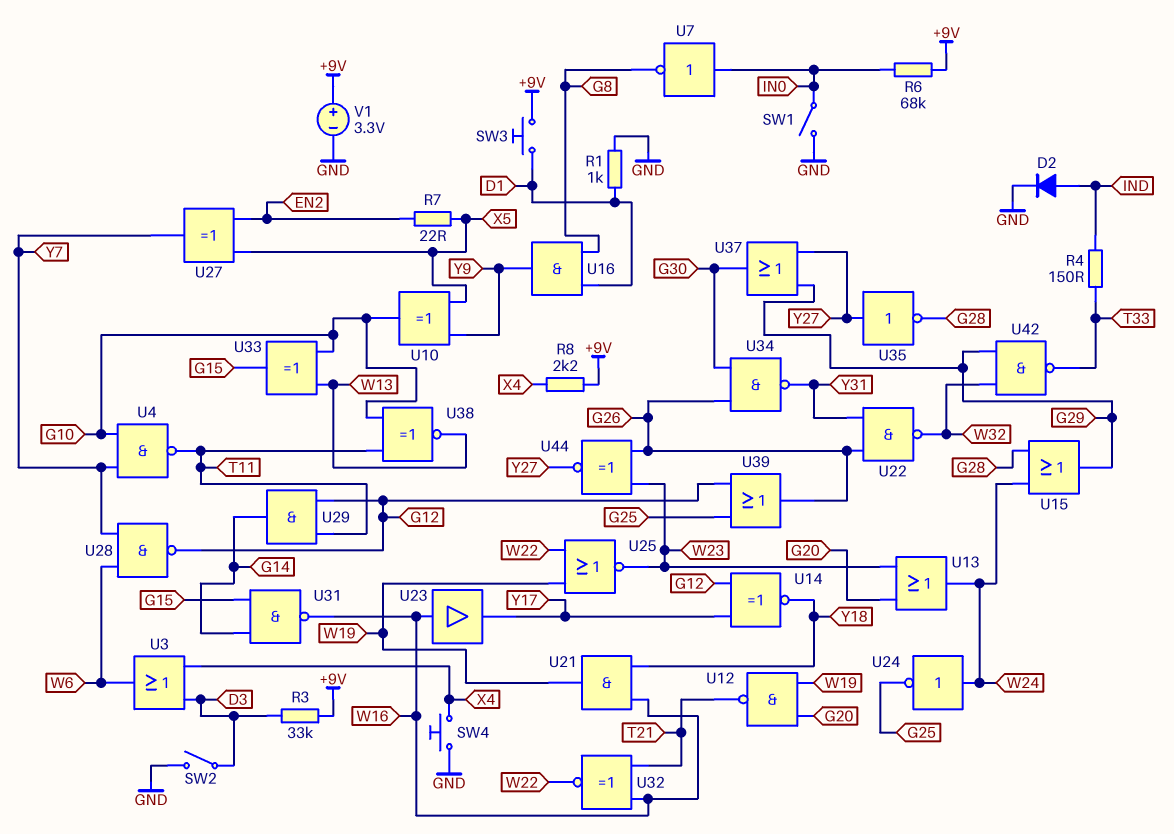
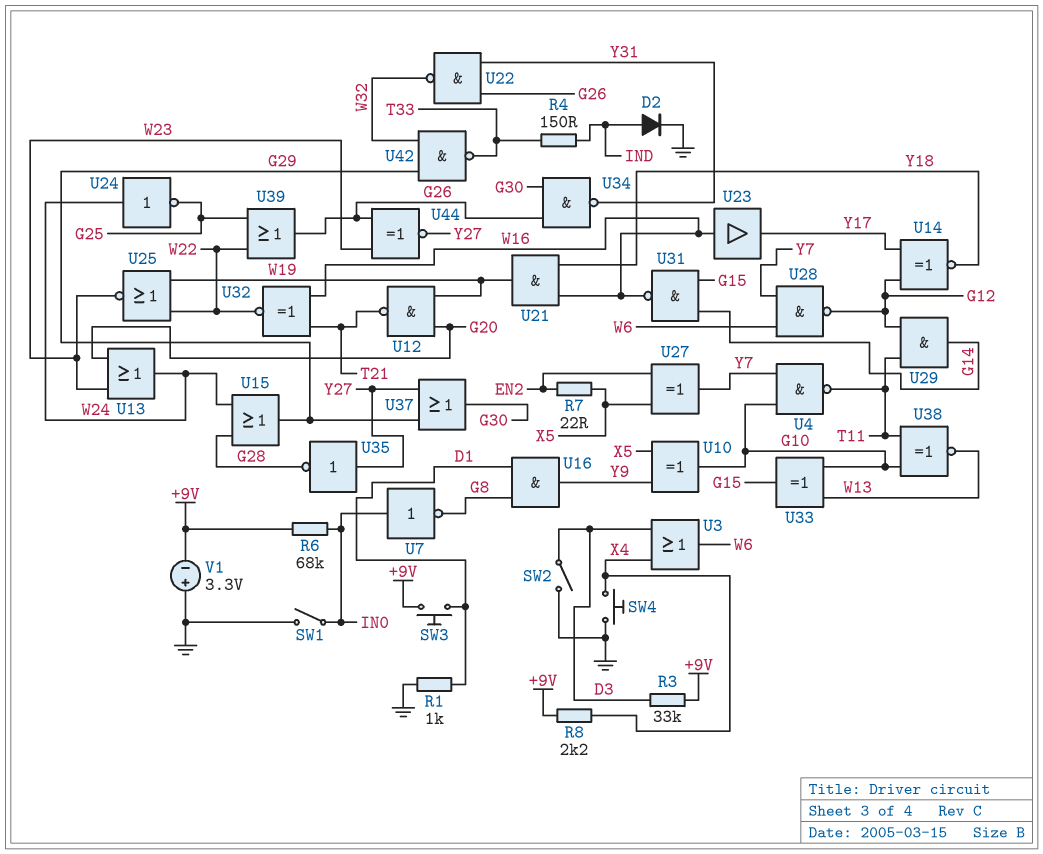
U39: OR (in G12, in G25, out G26) -> OR (in G25, in W22, out G26)
V1: 3.3V (plus +9V, minus GND) -> 3.3V (plus GND, minus +9V)

